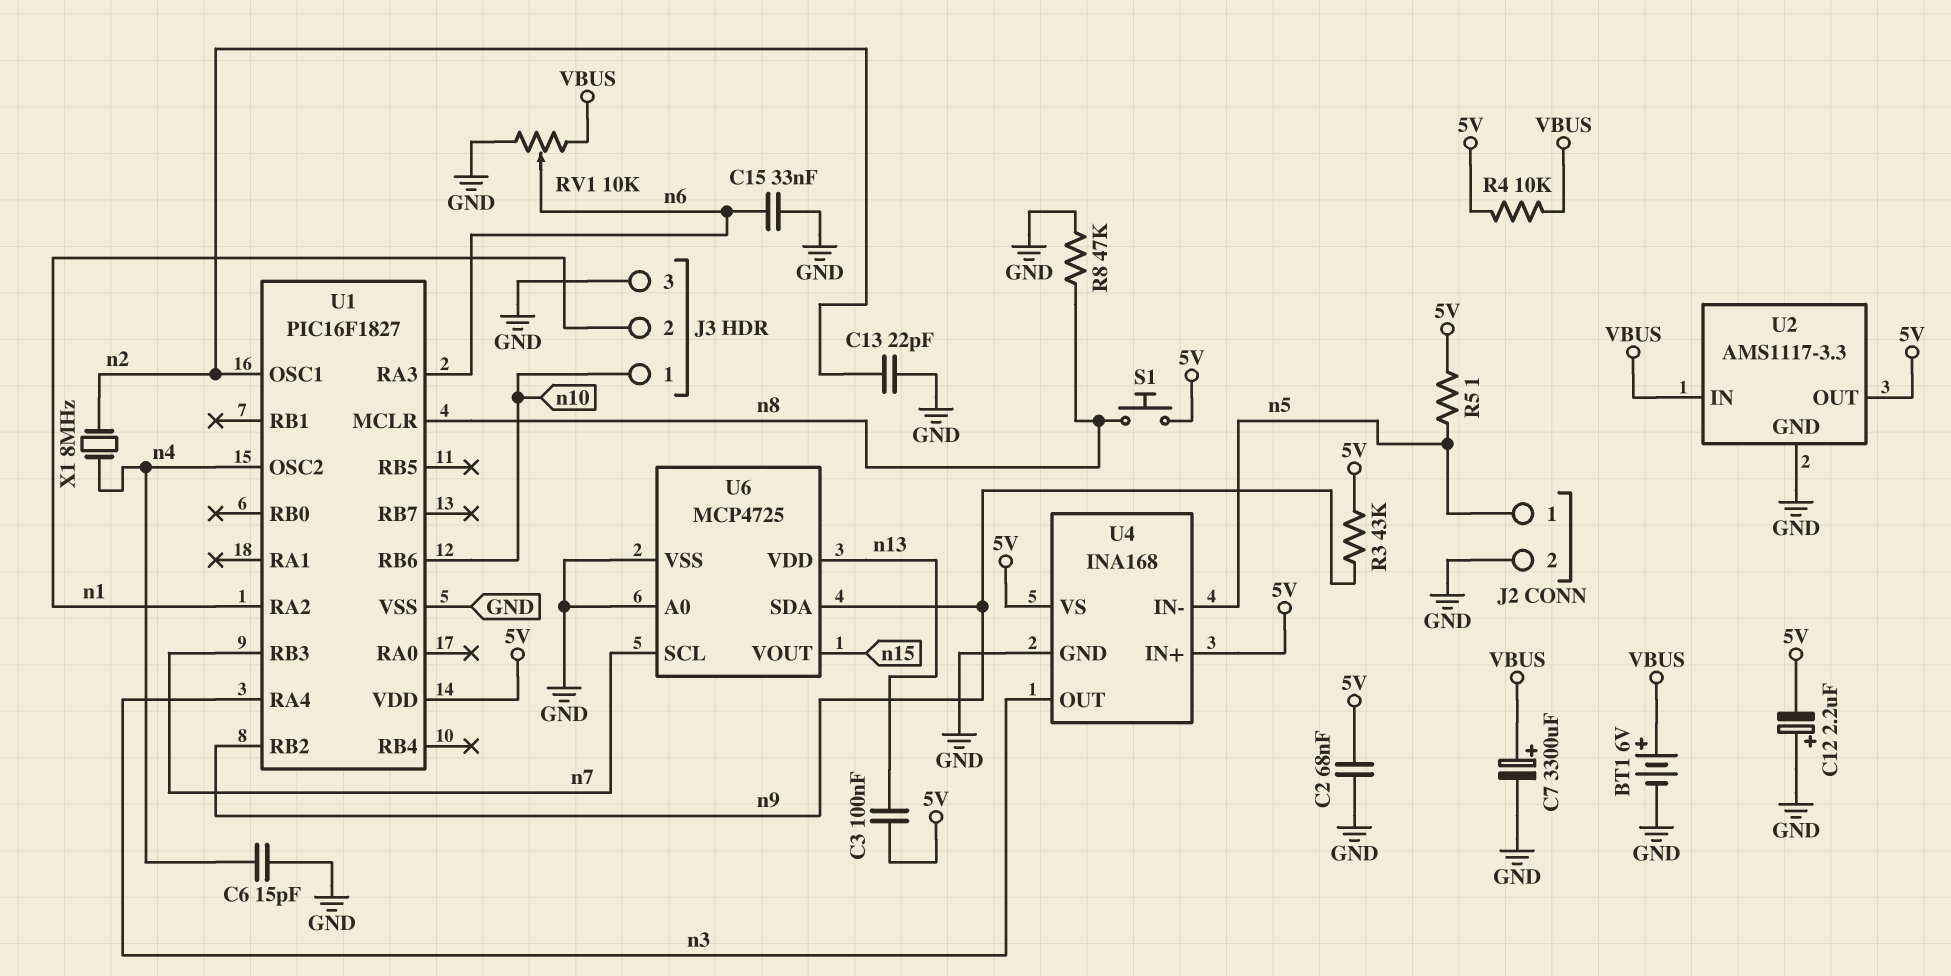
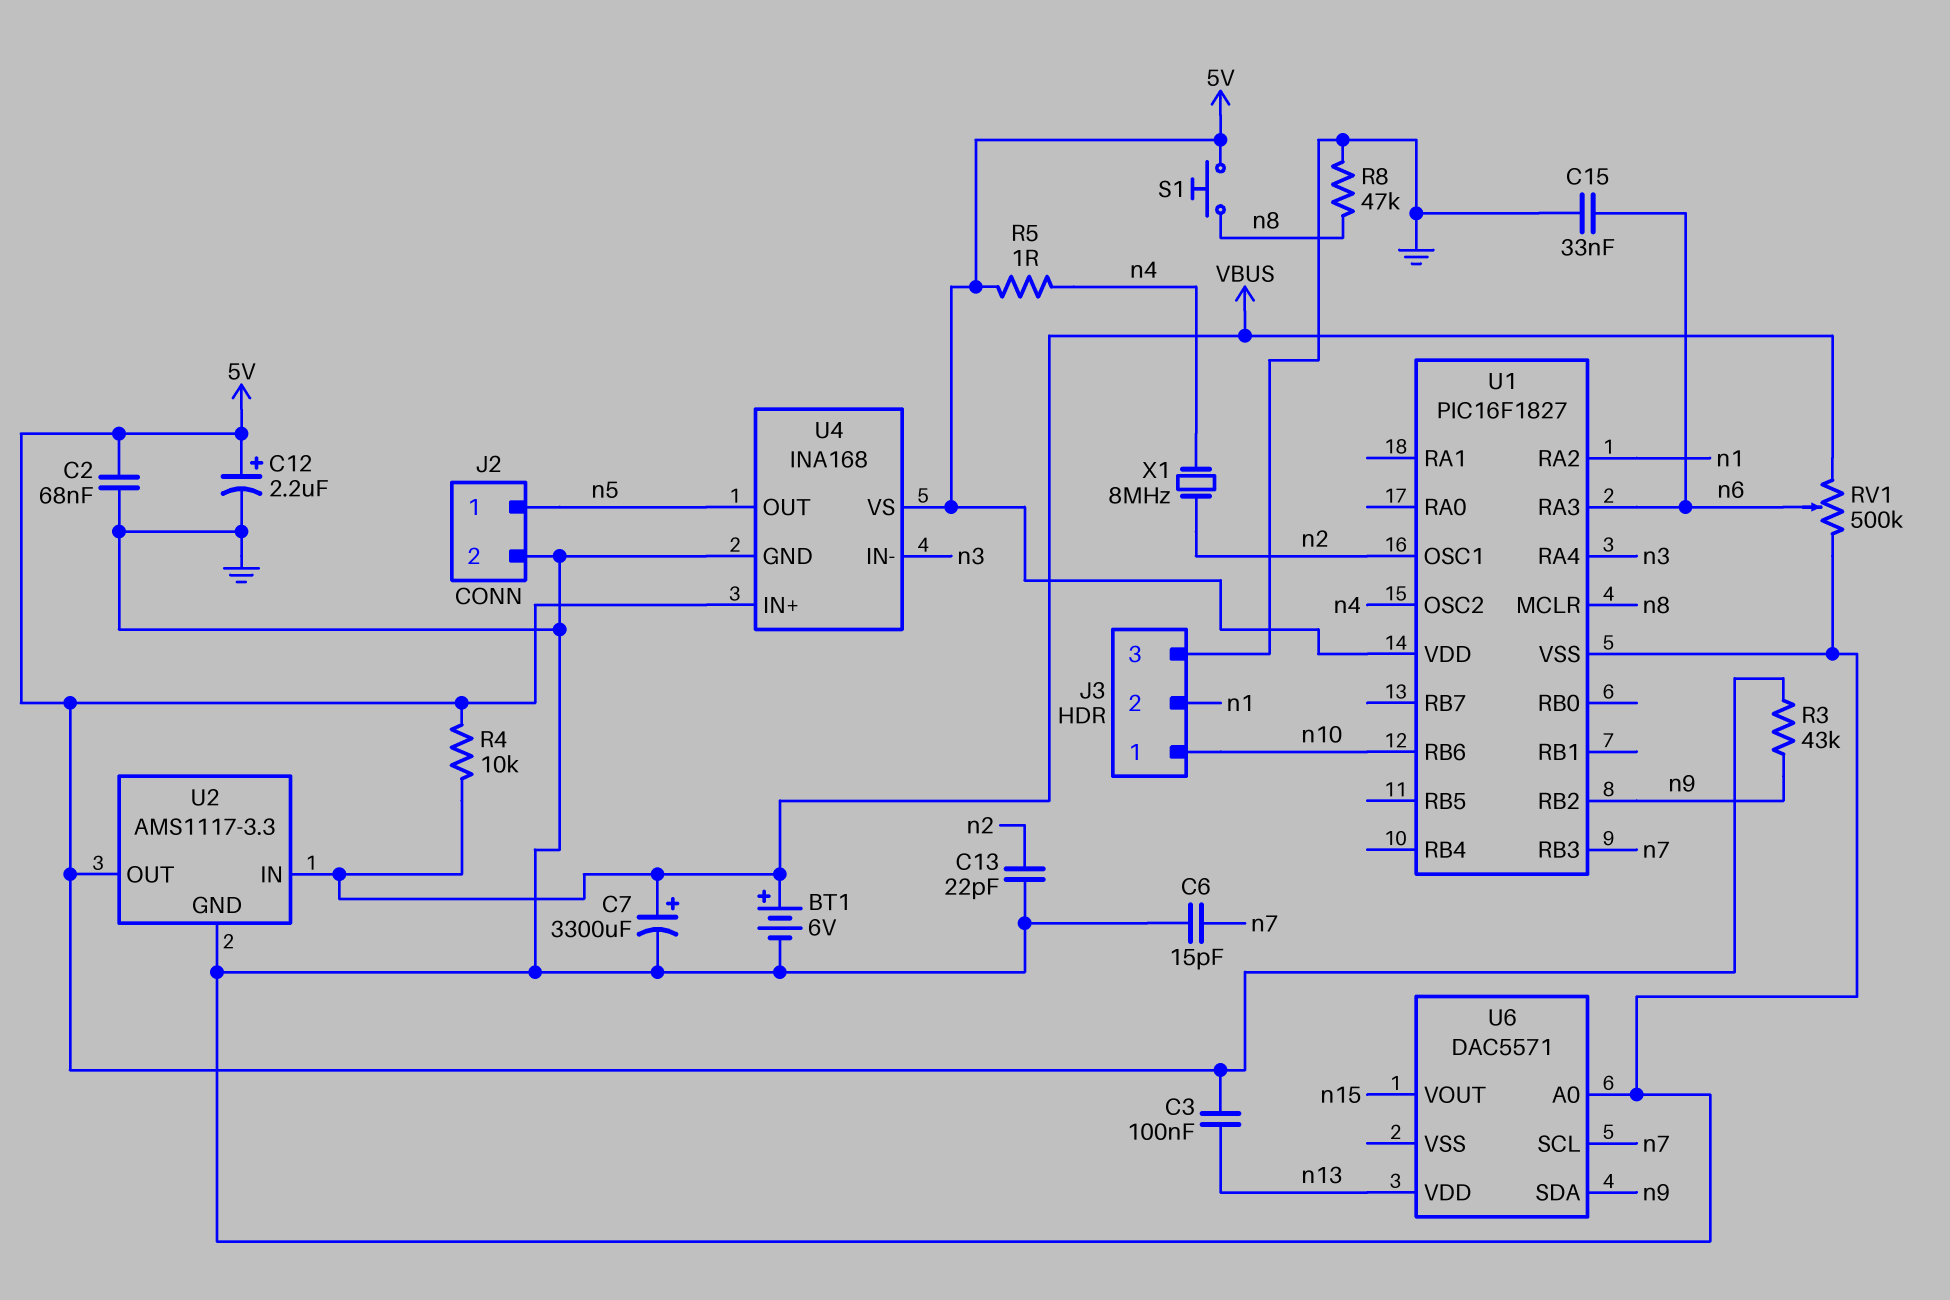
C6: 15pF (GND, n4) -> 15pF (GND, n7)
C12: 2.2uF (plus GND, minus 5V) -> 2.2uF (plus 5V, minus GND)
R5: 1 (5V, n5) -> 1 (5V, n4)
RV1: 10k (GND, VBUS, wiper n6) -> 500k (GND, VBUS, wiper n6)
U4 pin IN-: n5 -> n3
U4 pin OUT: n3 -> n5
U6: MCP4725 -> DAC5571
U6 pin VSS: GND -> none

